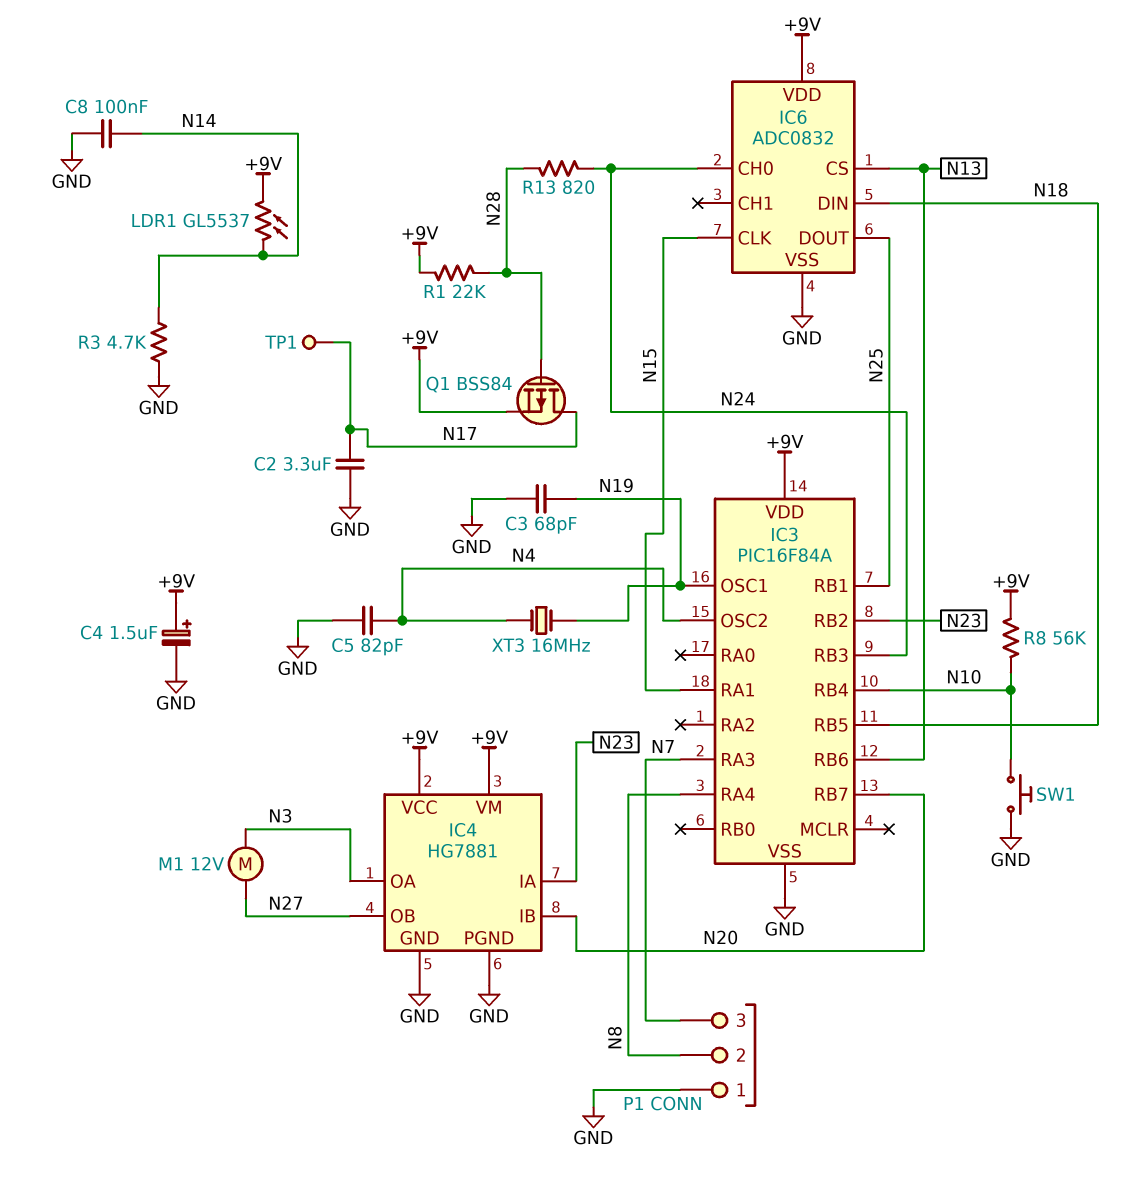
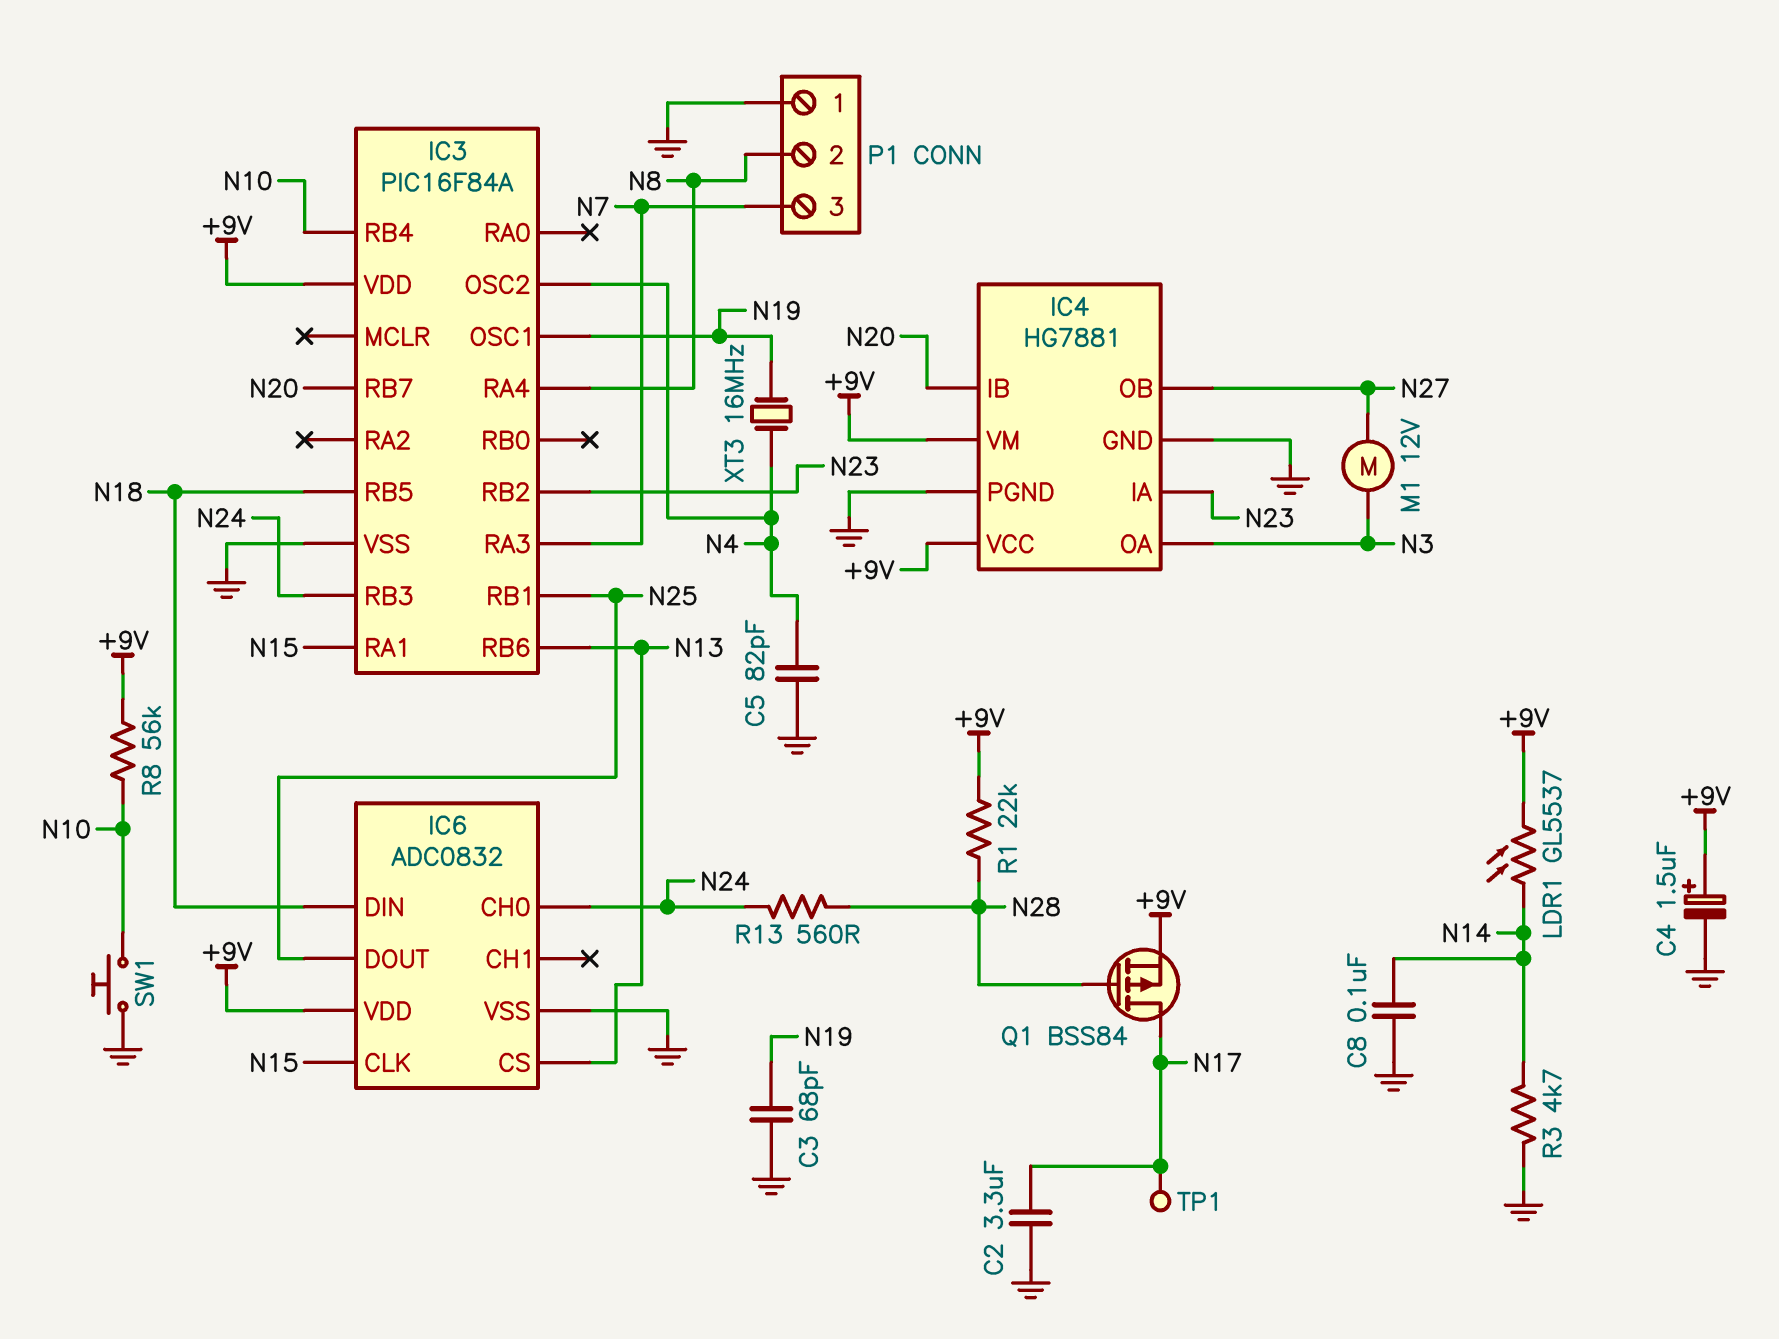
R13: 820 (N24, N28) -> 560 (N24, N28)

